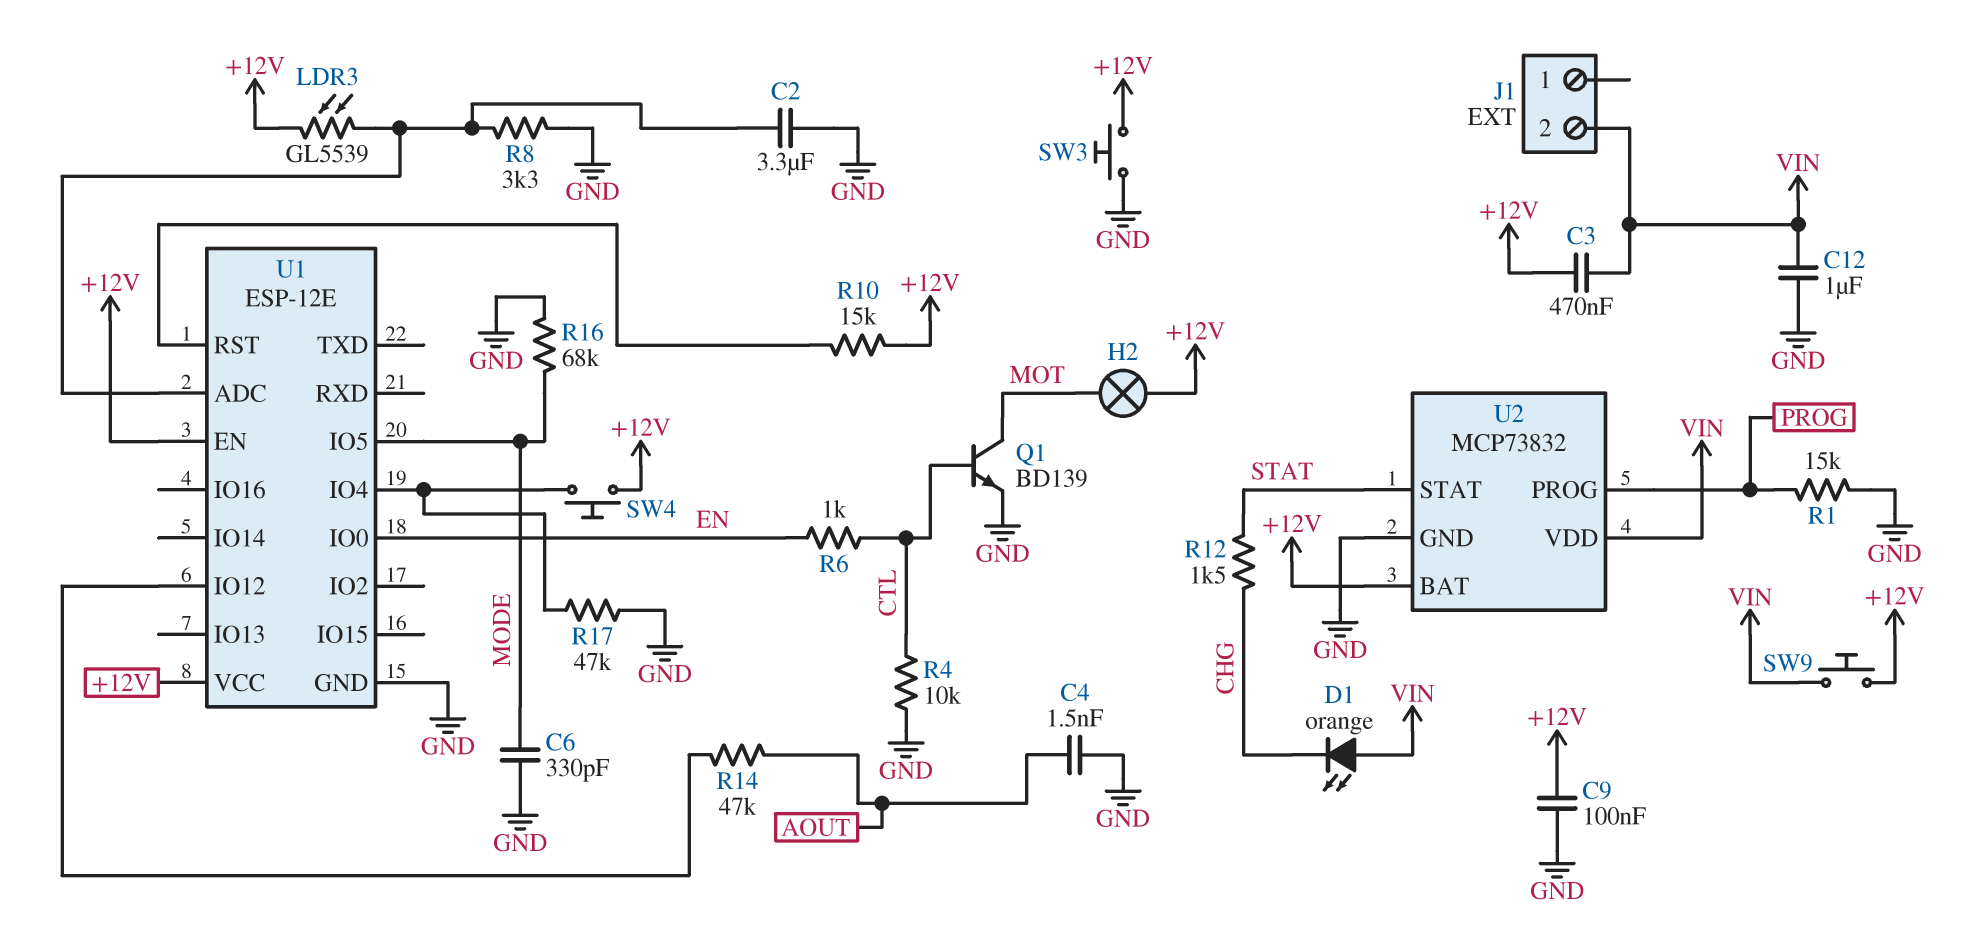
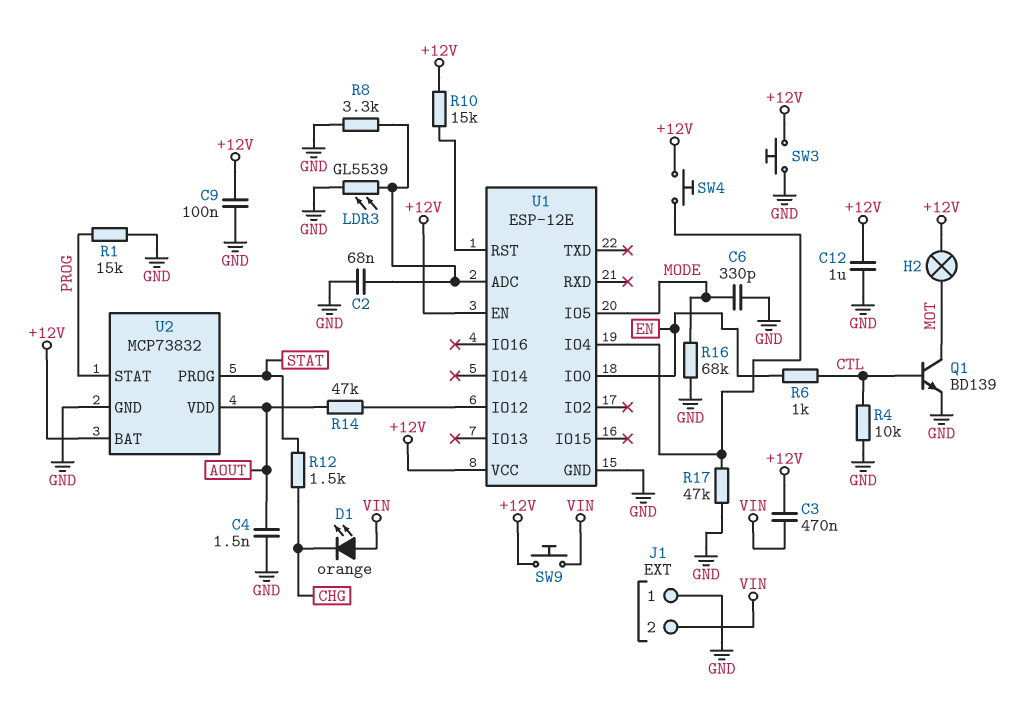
C2: 3.3uF (GND, U1/ADC) -> 68nF (GND, U1/ADC)
C12: 1uF (GND, VIN) -> 1uF (+12V, GND)
J1 pin 1: none -> GND
LDR3: GL5539 (+12V, U1/ADC) -> GL5539 (GND, U1/ADC)
U2 pin PROG: PROG -> STAT
U2 pin STAT: STAT -> PROG
U2 pin VDD: VIN -> AOUT

